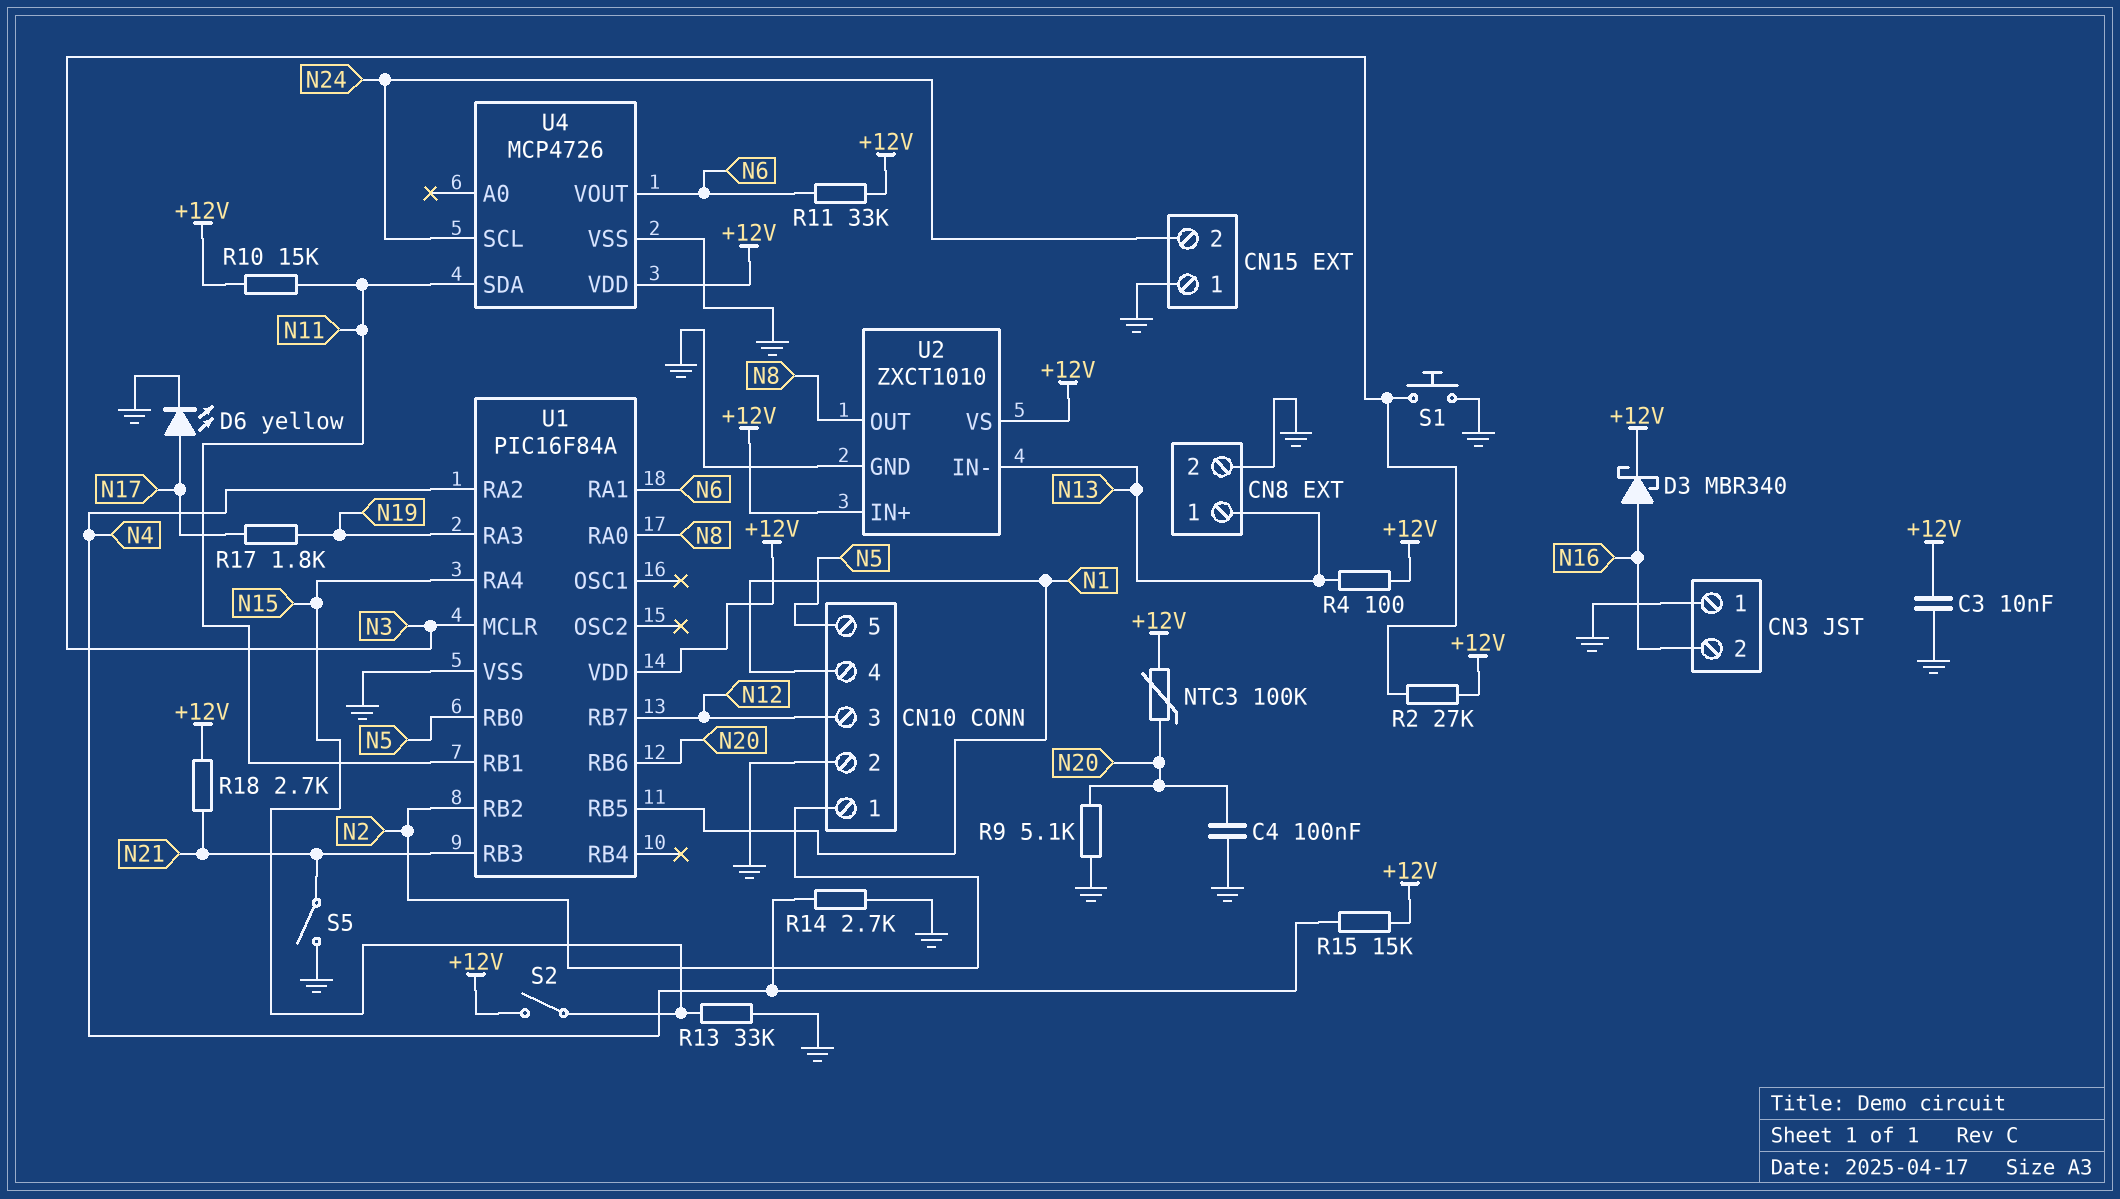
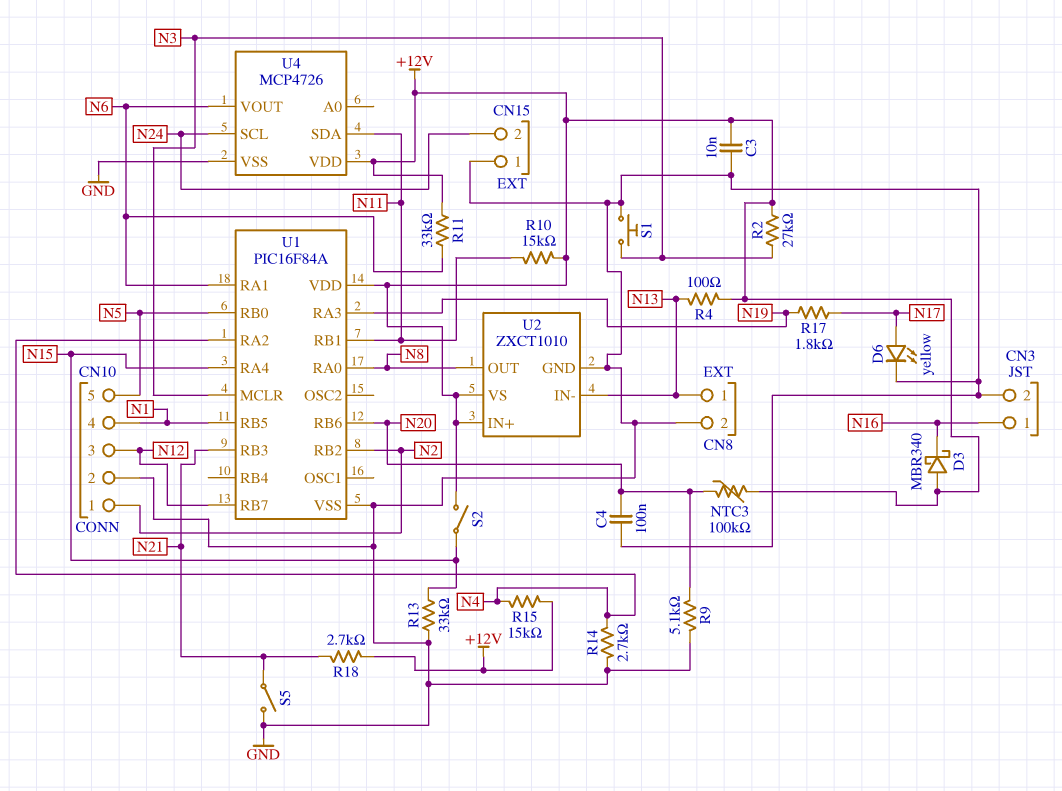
CN3 pin 1: GND -> N16
CN3 pin 2: N16 -> GND
D3: schottky MBR340 (A N16, K +12V) -> schottky MBR340 (A +12V, K N16)

